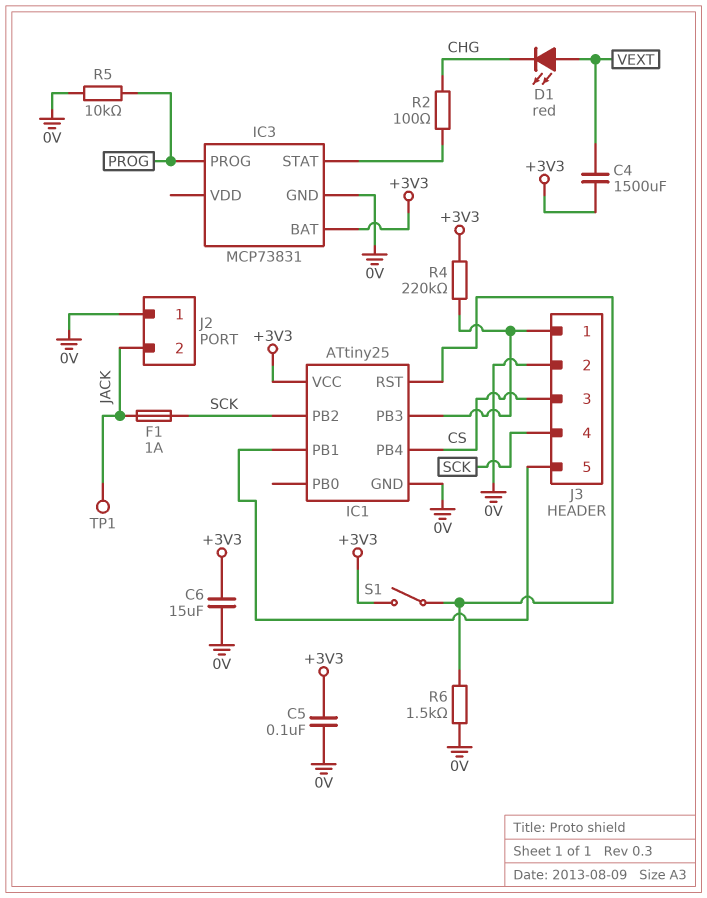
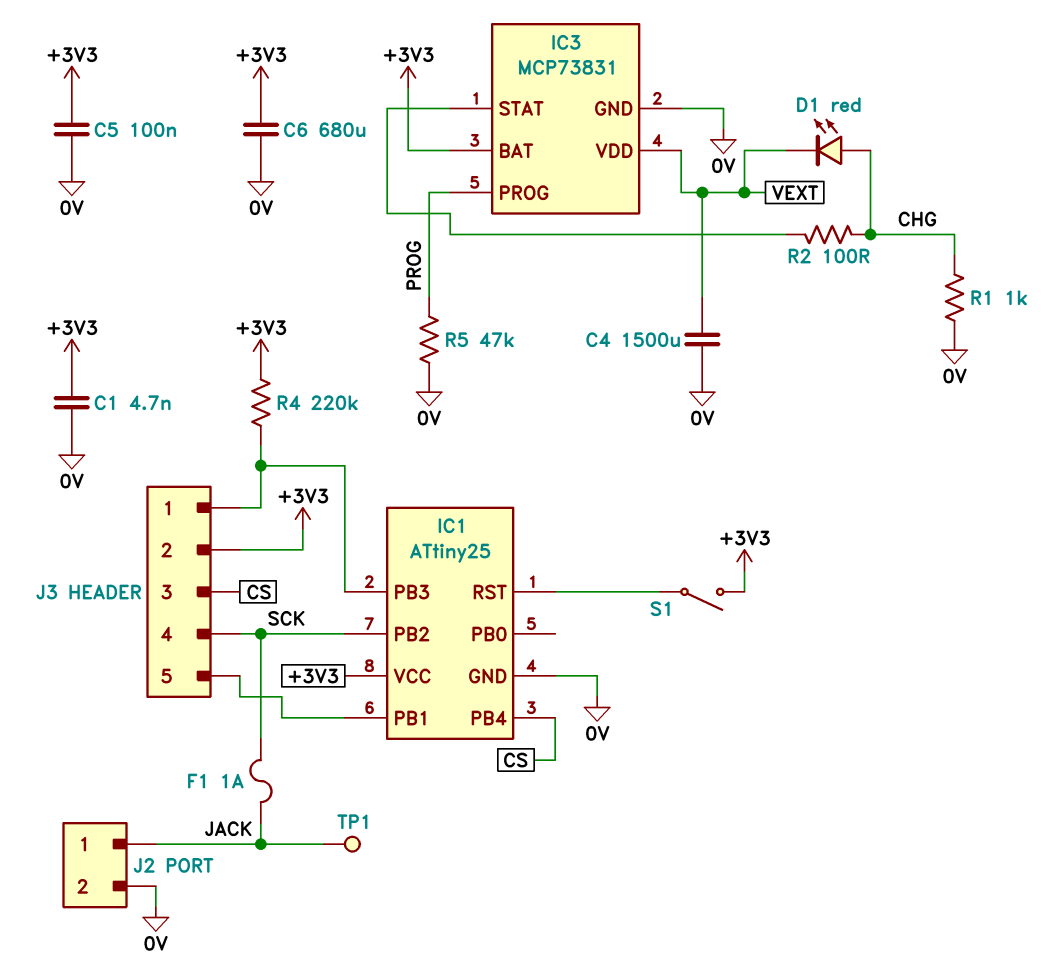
C1: none -> 4.7nF (+3V3, 0V)
C4: 1500uF (+3V3, VEXT) -> 1500uF (0V, VEXT)
C6: 15uF (+3V3, 0V) -> 680uF (+3V3, 0V)
D1: LED red (A VEXT, K CHG) -> LED red (A CHG, K VEXT)
IC3 pin VDD: none -> VEXT
J2 pin 1: 0V -> JACK
J2 pin 2: JACK -> 0V
J3 pin 2: 0V -> +3V3
R1: none -> 1k (0V, CHG)
R5: 10k (0V, PROG) -> 47k (0V, PROG)
R6: 1.5k (0V, IC1/RST) -> none

